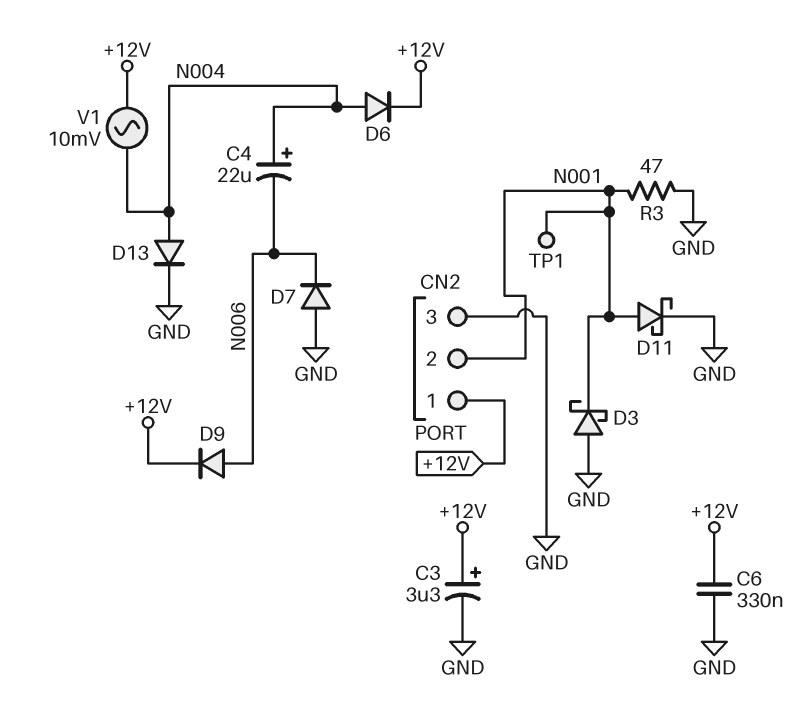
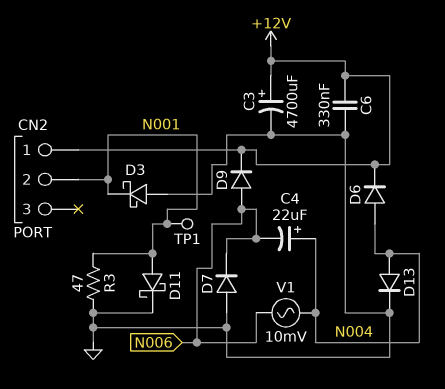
C3: 3.3uF (plus +12V, minus GND) -> 4700uF (plus +12V, minus GND)
CN2 pin 3: GND -> none
V1: AC 10mV (+12V, N004) -> AC 10mV (N004, N006)

